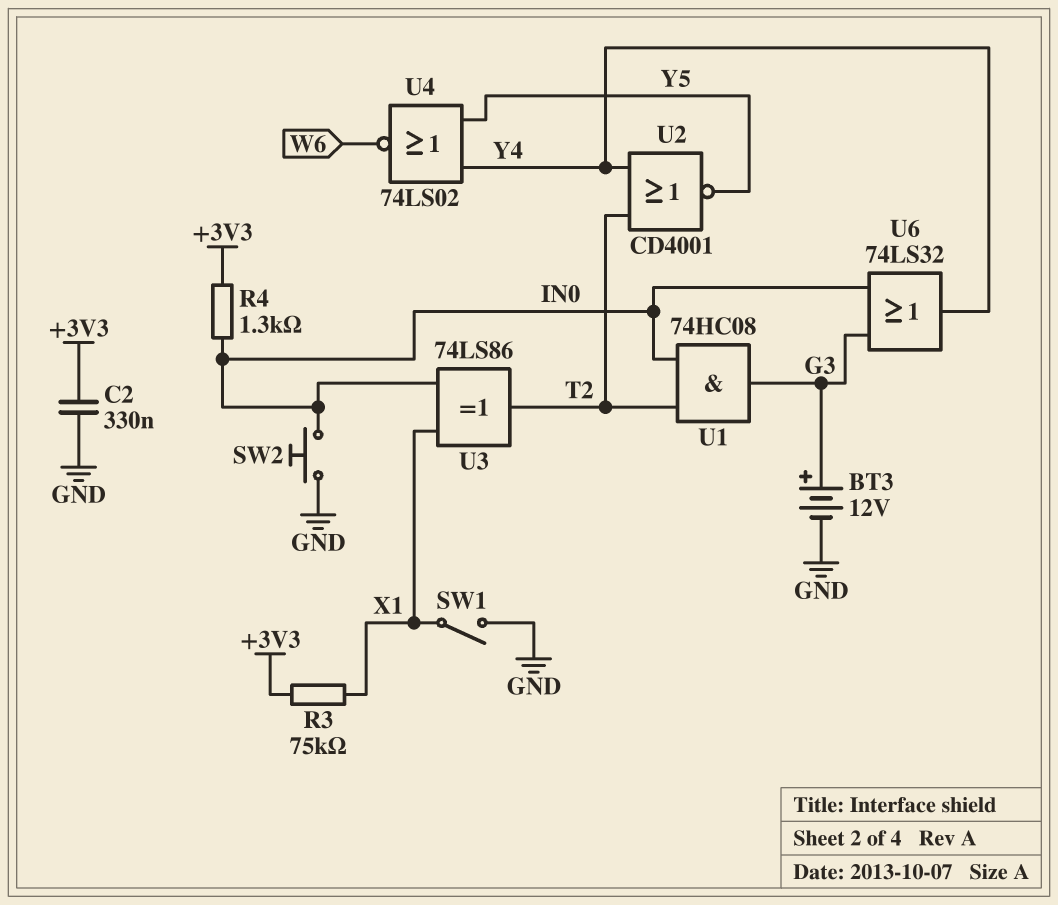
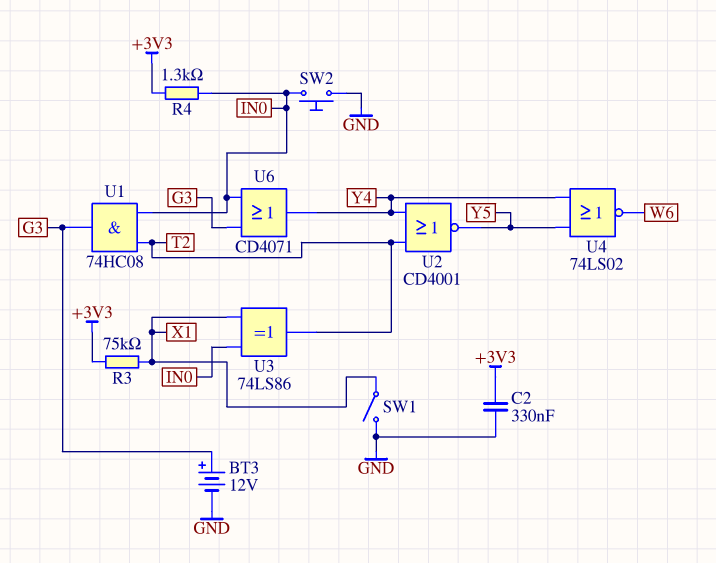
U6: OR 74LS32 (in G3, in IN0, out Y4) -> OR CD4071 (in G3, in IN0, out Y4)

